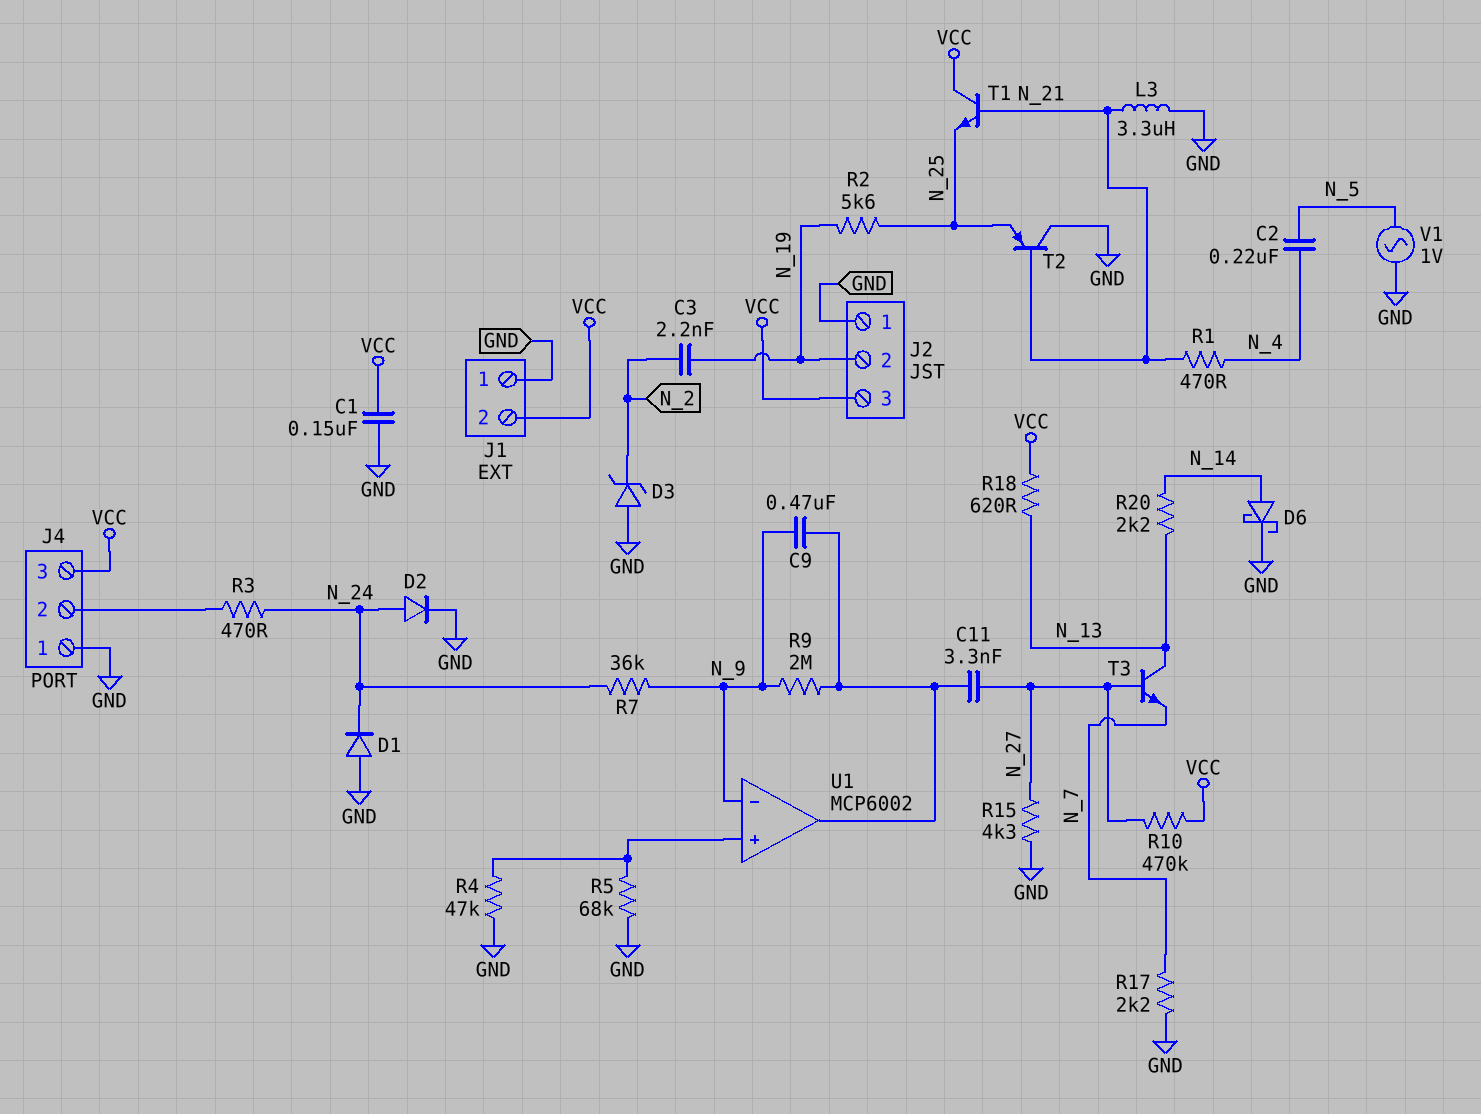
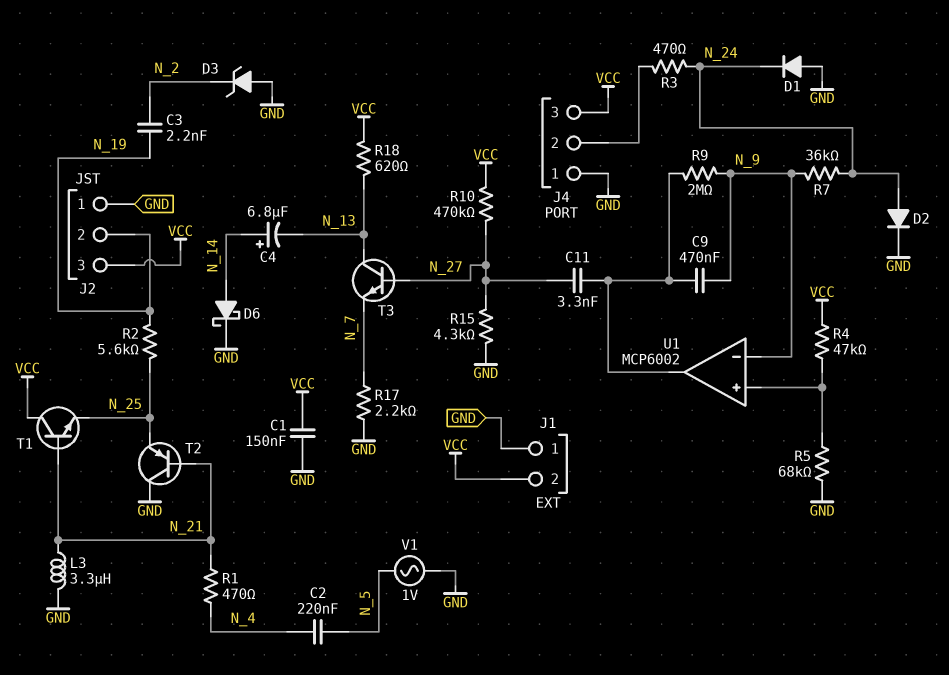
C4: none -> 6.8uF (plus N_14, minus N_13)
R4: 47k (GND, U1/in+) -> 47k (U1/in+, VCC)
R20: 2.2k (N_13, N_14) -> none

